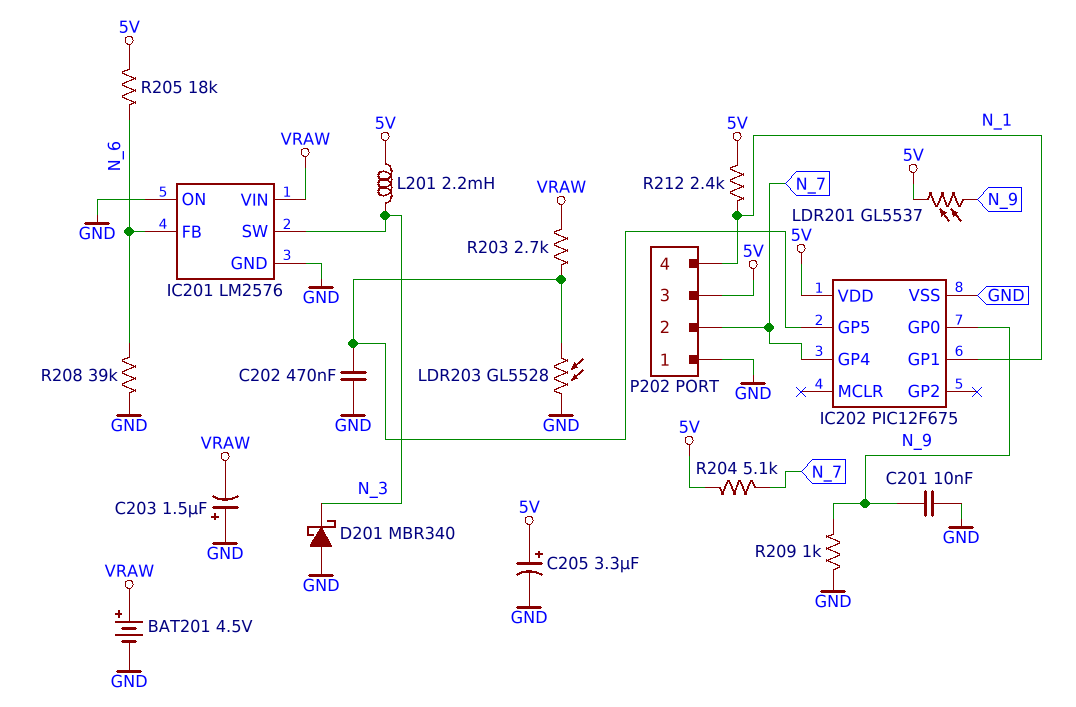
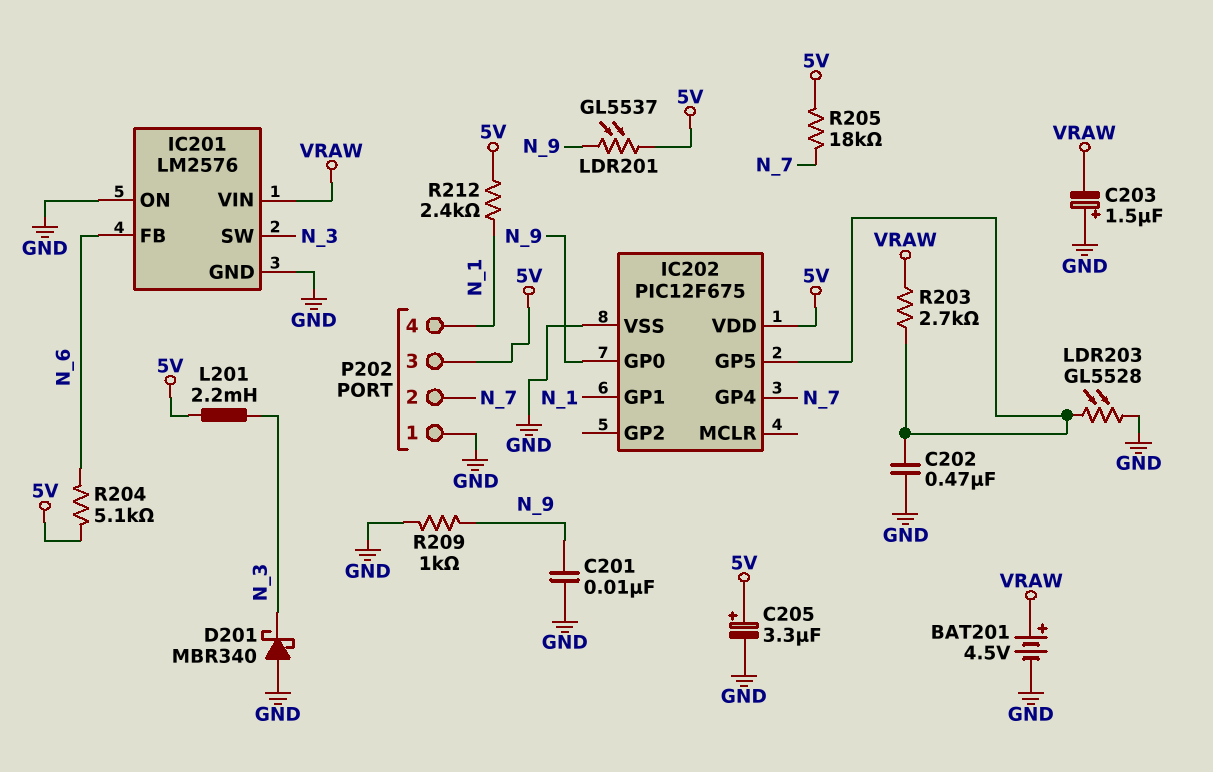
R204: 5.1k (5V, N_7) -> 5.1k (5V, N_6)
R205: 18k (5V, N_6) -> 18k (5V, N_7)
R208: 39k (GND, N_6) -> none

